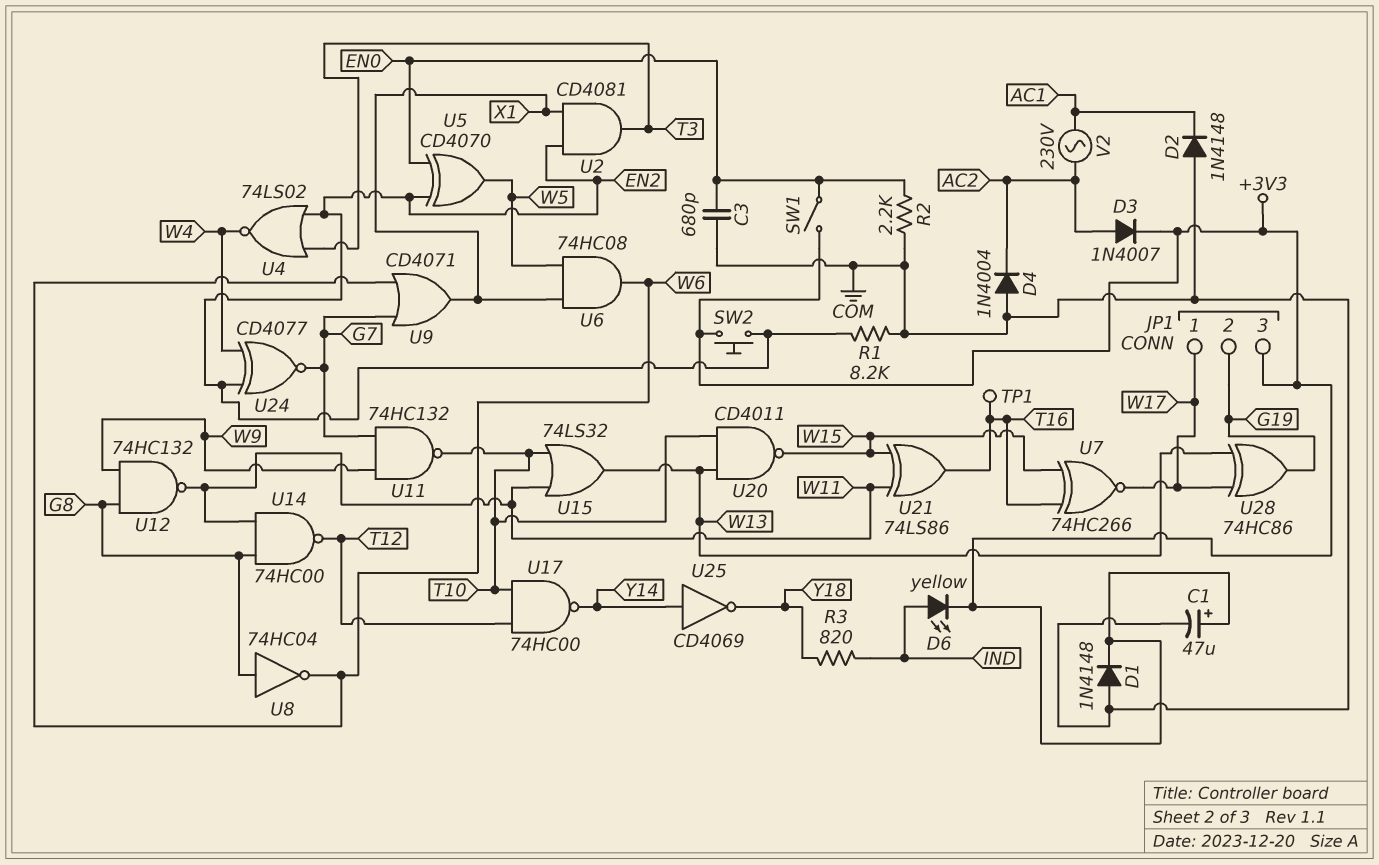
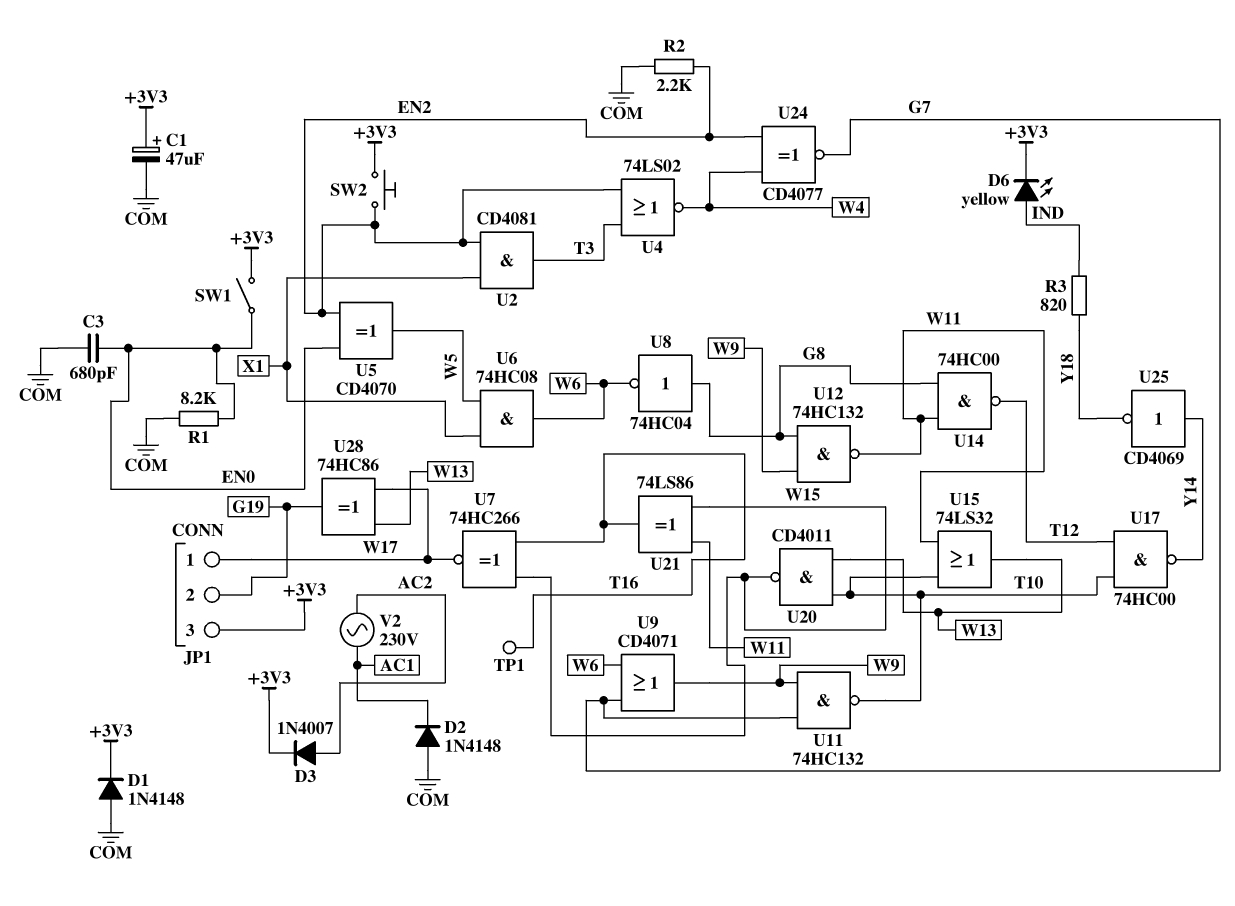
D4: diode 1N4004 (A COM, K AC2) -> none
R1: 8.2k (COM, EN2) -> 8.2k (COM, EN0)
R2: 2.2k (COM, EN0) -> 2.2k (COM, EN2)
U9: OR CD4071 (in G7, in W6, out X1) -> OR CD4071 (in G7, in W6, out W9)

